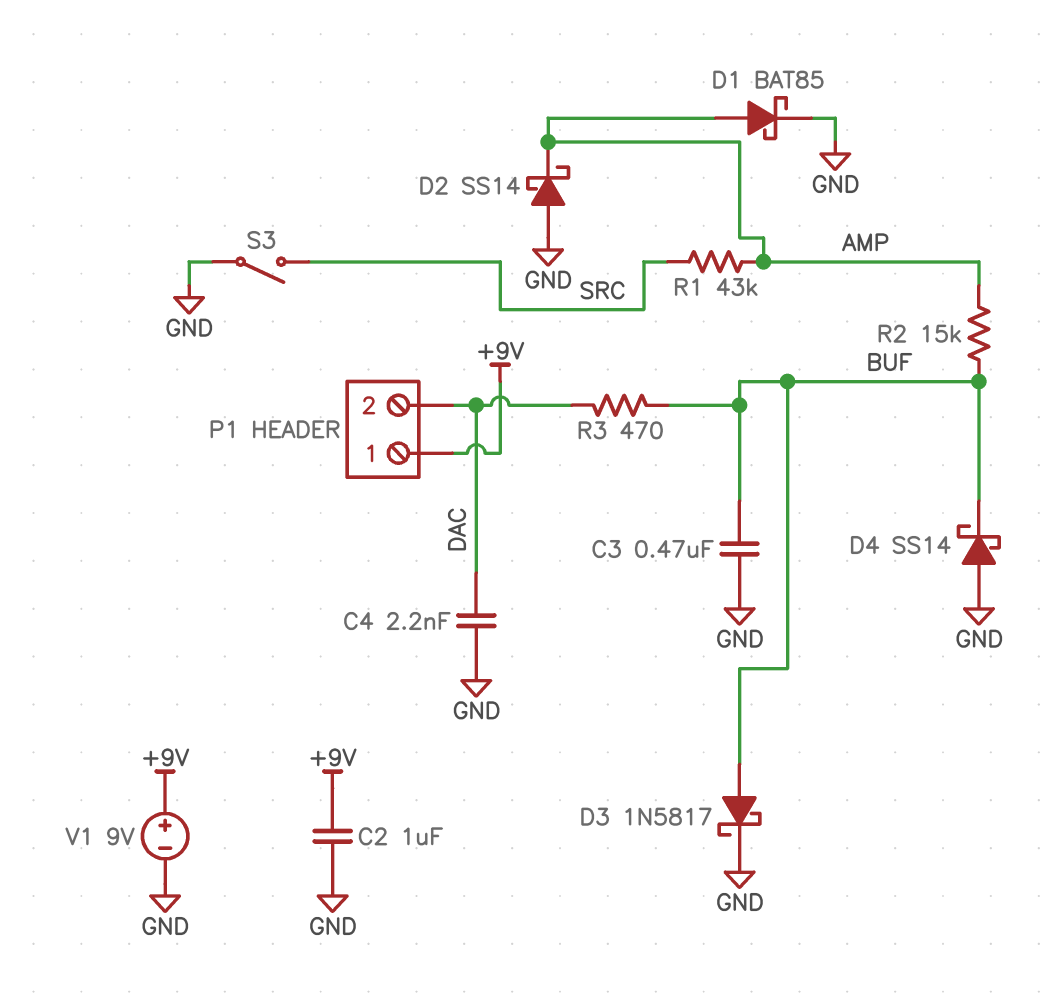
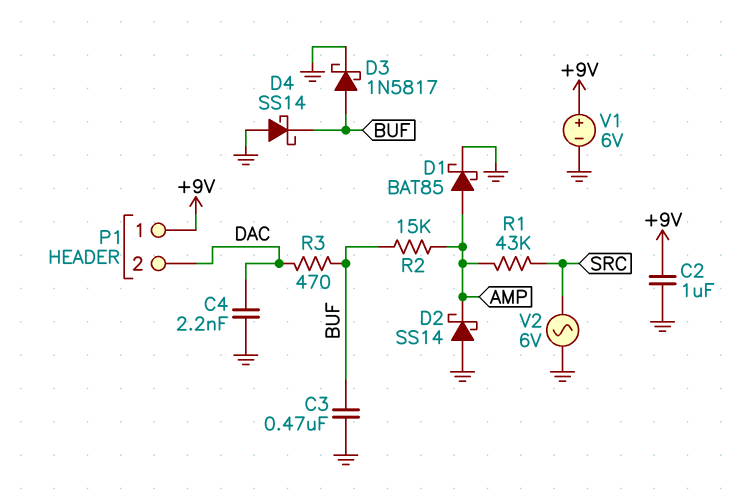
S3: switch (GND, SRC) -> none
V1: 9V (plus +9V, minus GND) -> 6V (plus +9V, minus GND)
V2: none -> AC 6V (GND, SRC)

